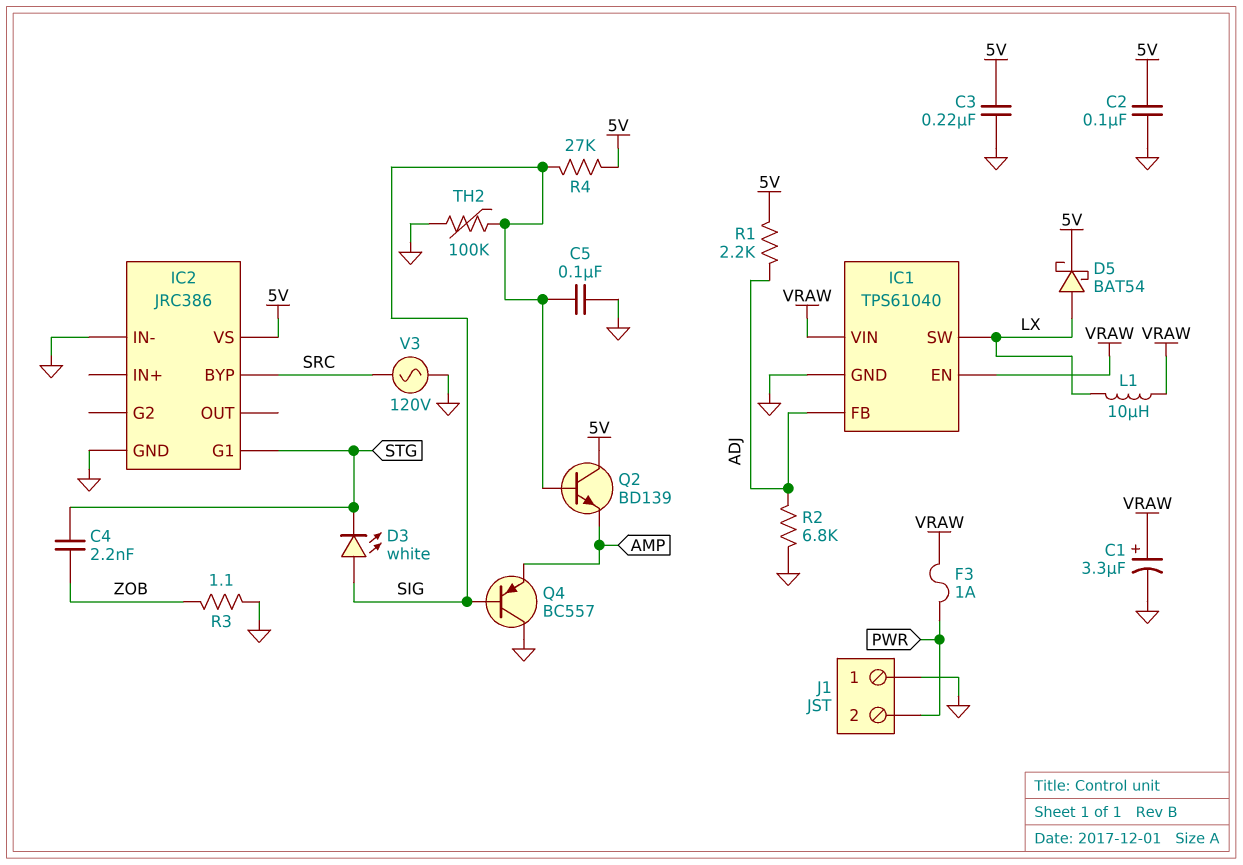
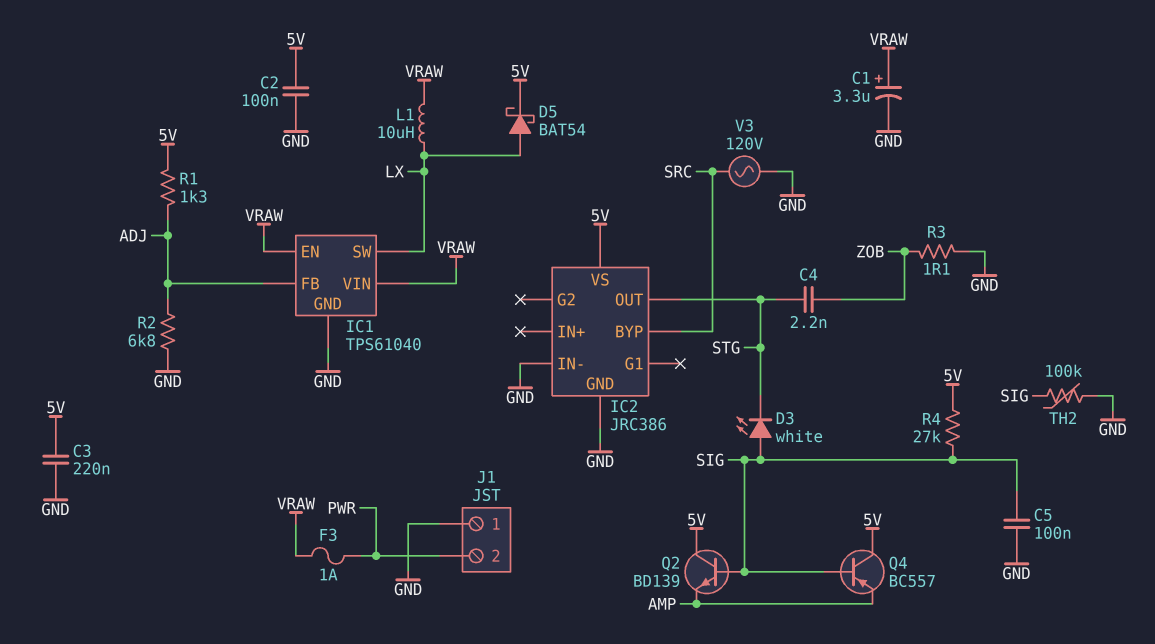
IC2 pin G1: STG -> none
IC2 pin OUT: none -> STG
Q4: PNP BC557 (B SIG, C GND, E AMP) -> PNP BC557 (B SIG, C 5V, E AMP)
R1: 2.2k (5V, ADJ) -> 1.3k (5V, ADJ)

